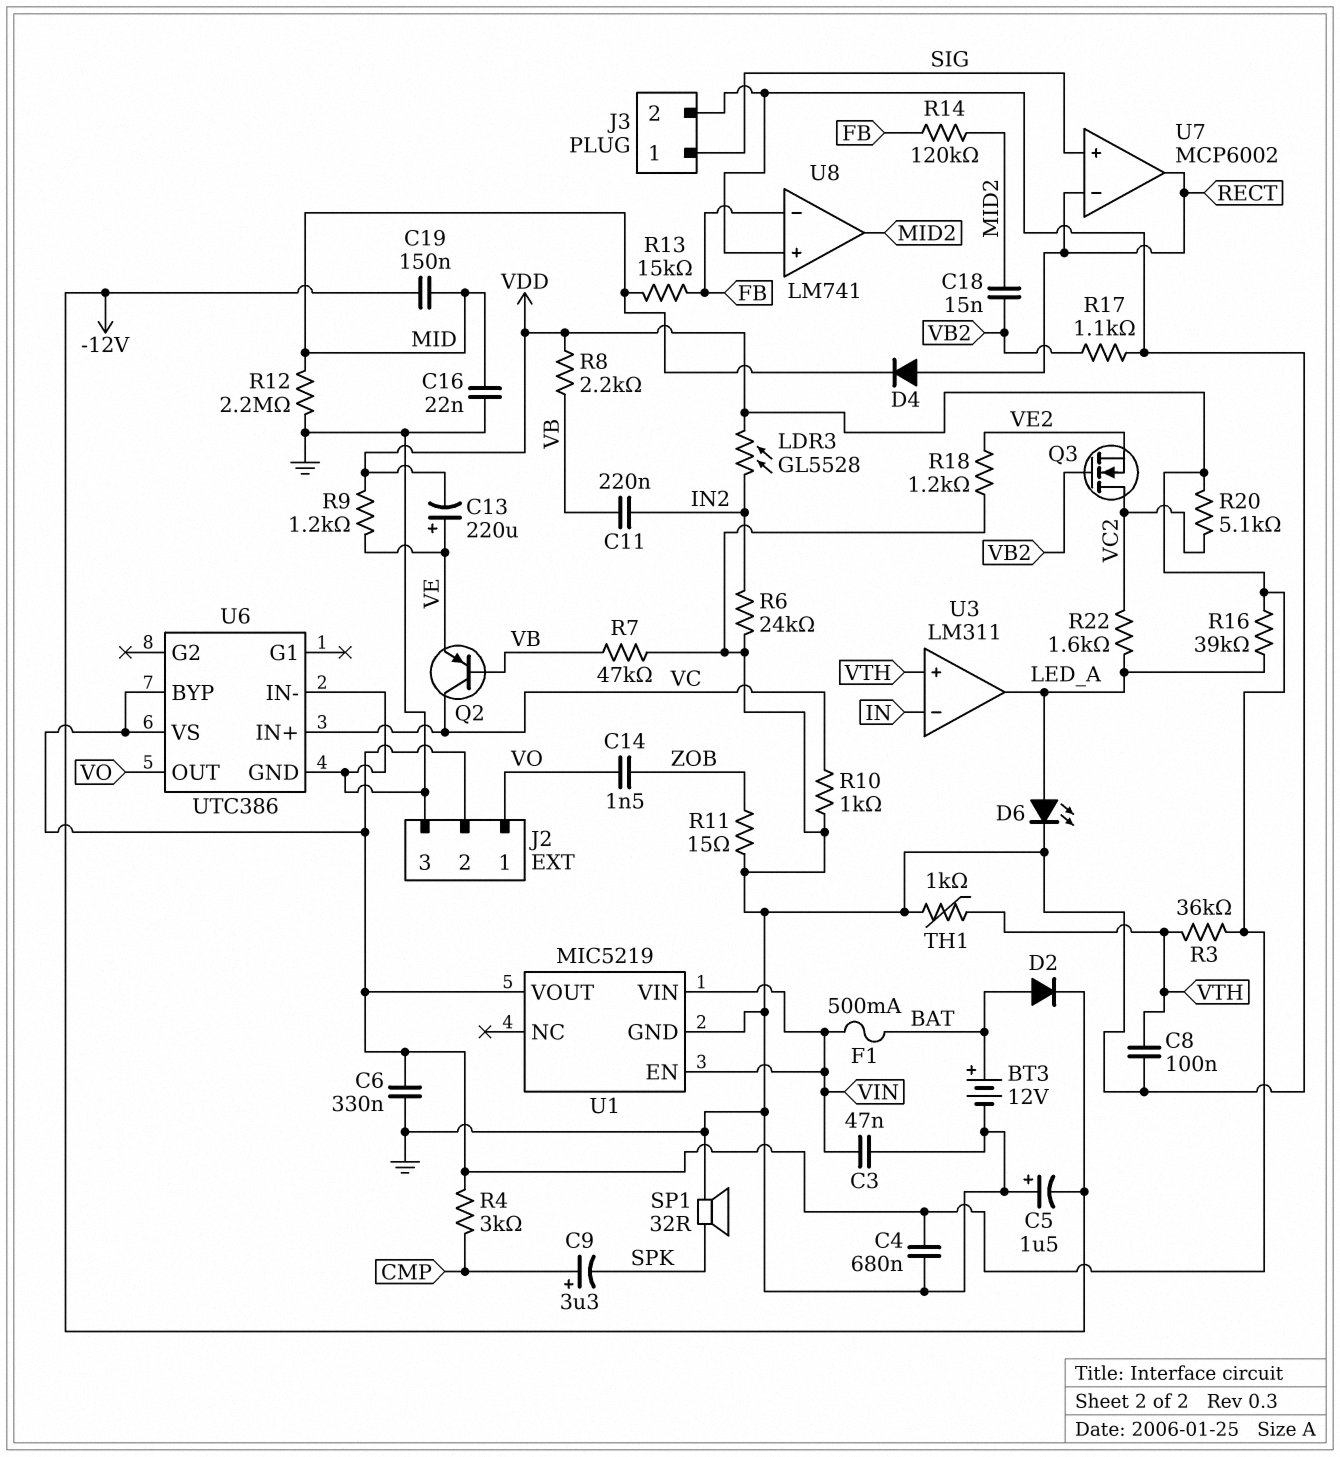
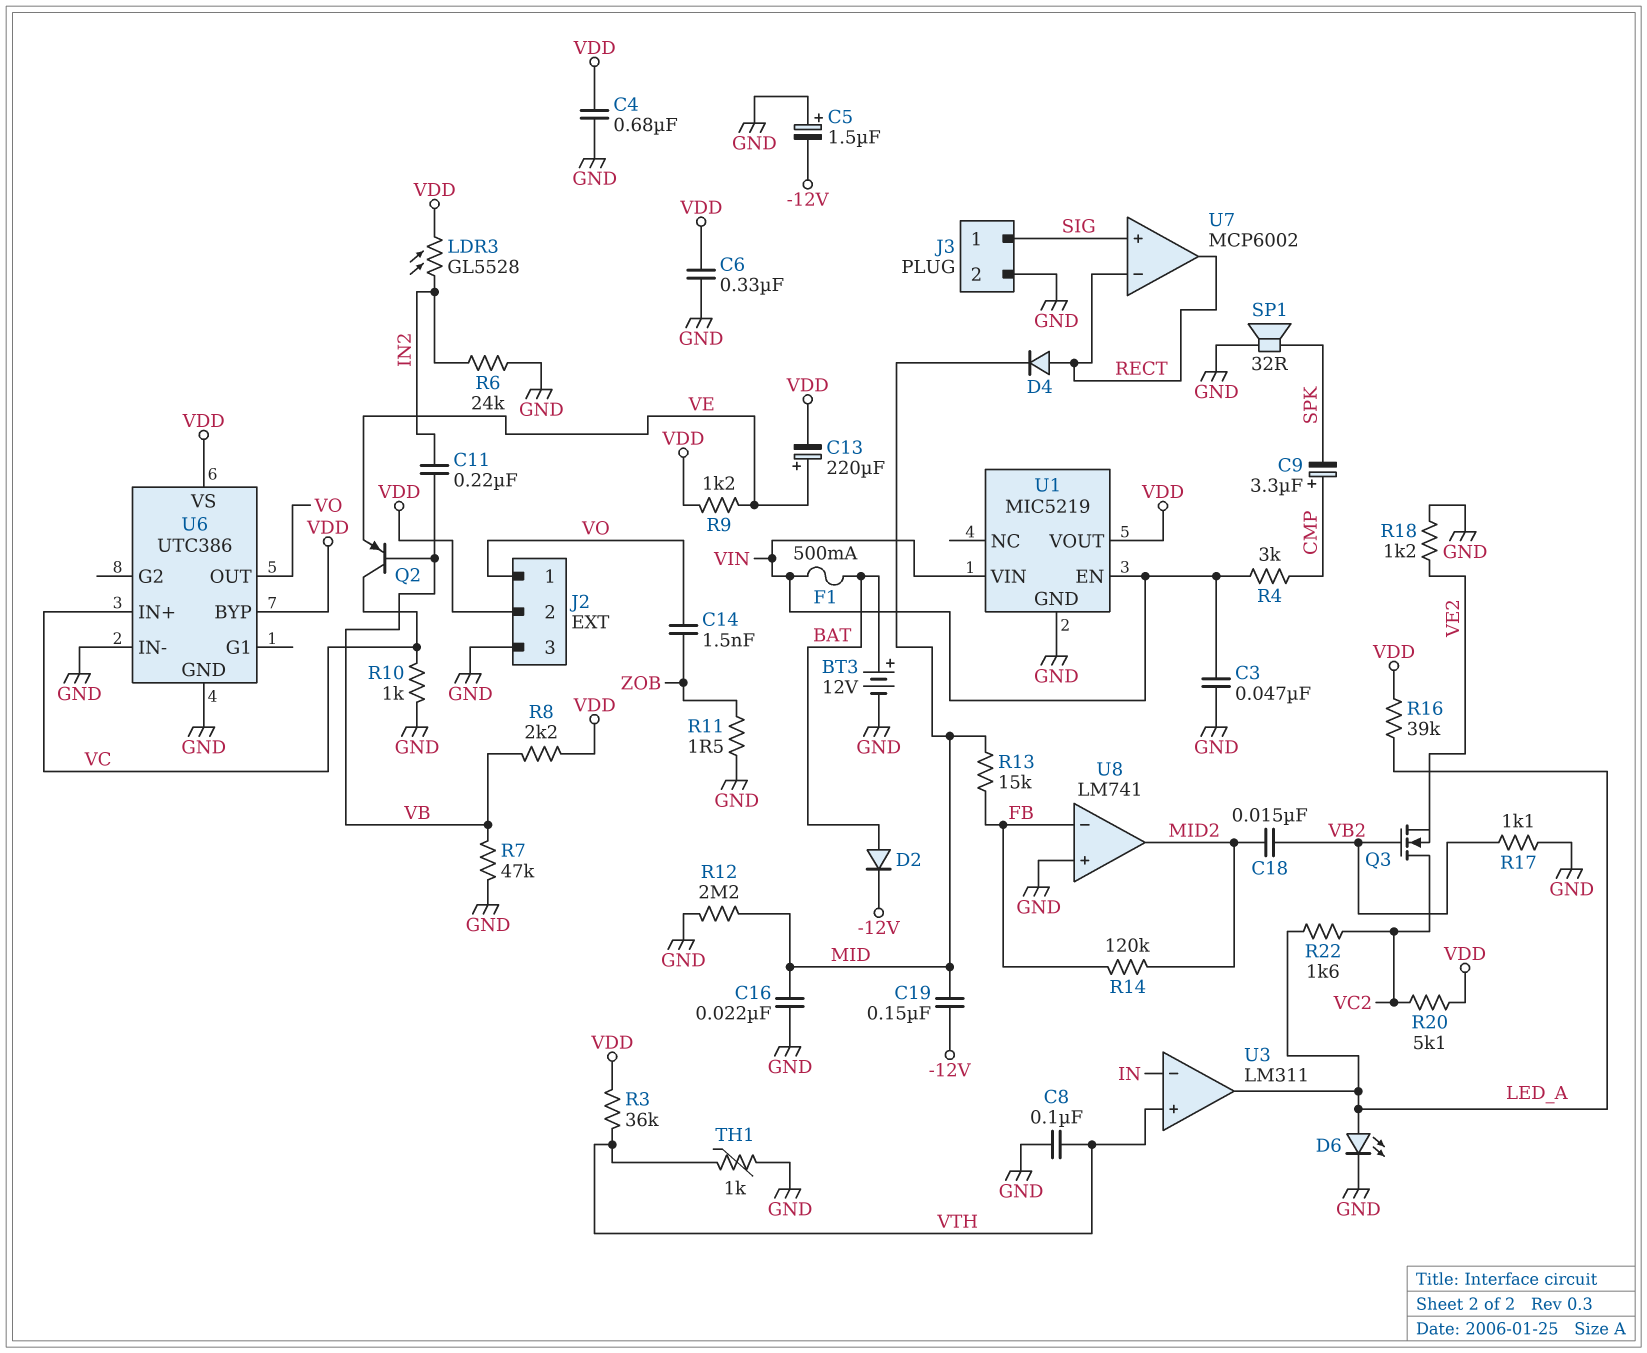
R4: 3k (CMP, VDD) -> 3k (CMP, VIN)
R11: 15 (GND, ZOB) -> 1.5 (GND, ZOB)

